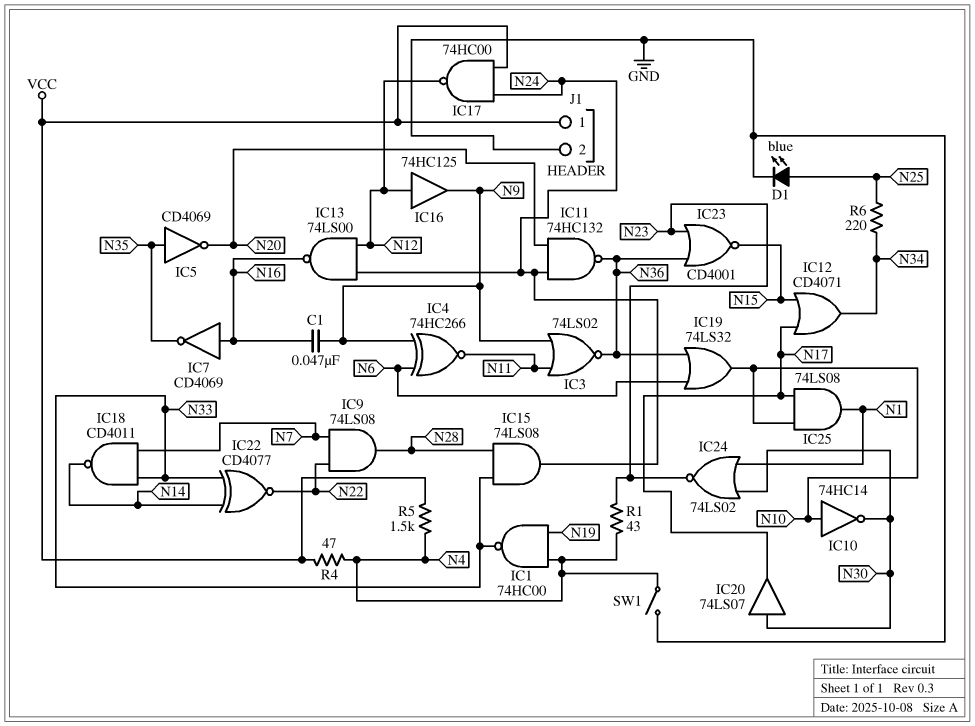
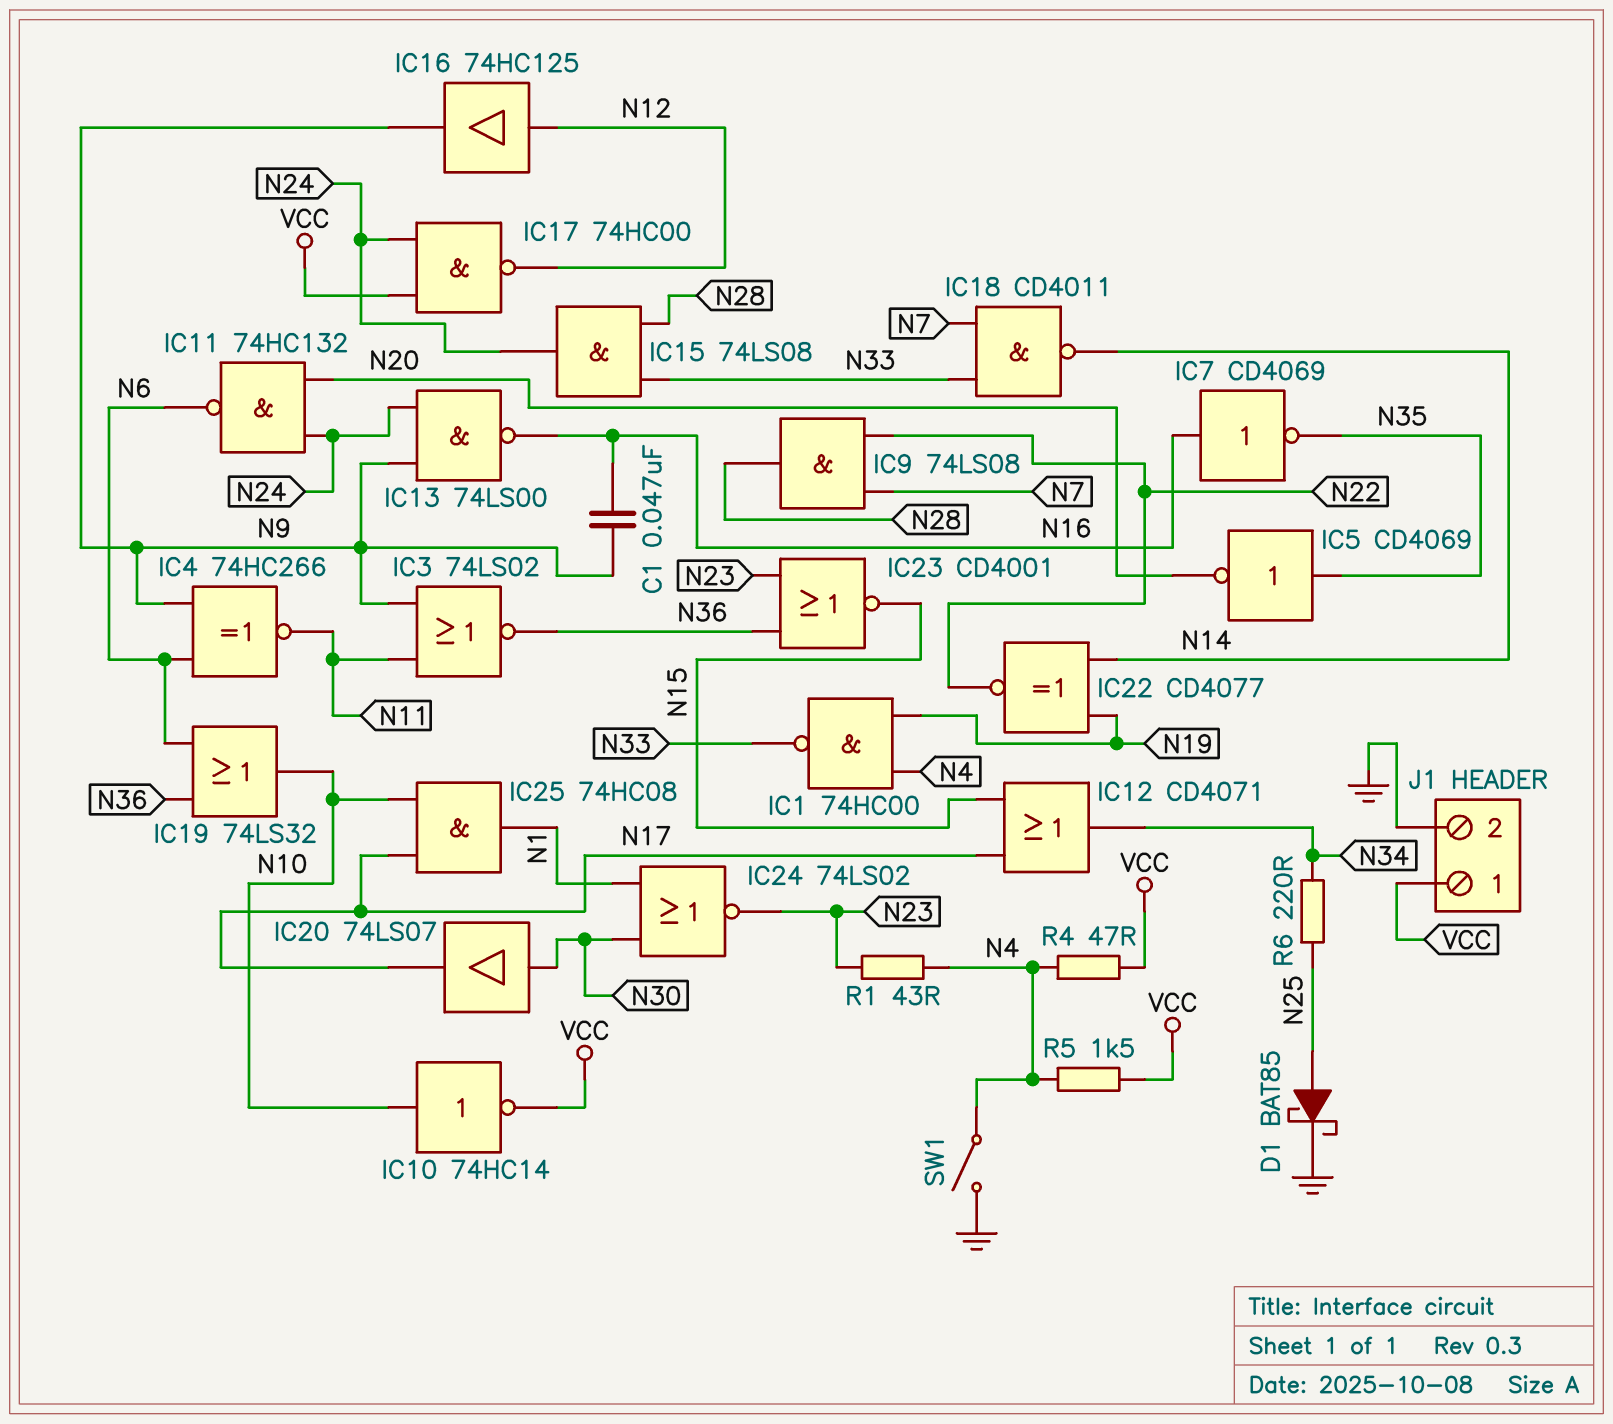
D1: LED blue (A N25, K GND) -> schottky BAT85 (A N25, K GND)
IC10: NOT 74HC14 (in N10, out N30) -> NOT 74HC14 (in N10, out VCC)
IC11: NAND 74HC132 (in N20, in N24, out N36) -> NAND 74HC132 (in N20, in N24, out N6)
IC13: NAND 74LS00 (in N12, in N24, out N16) -> NAND 74LS00 (in N9, in N24, out N16)
IC22: XNOR CD4077 (in N14, in N33, out N22) -> XNOR CD4077 (in N14, in N19, out N22)
IC25: AND 74LS08 (in N10, in N17, out N1) -> AND 74HC08 (in N10, in N17, out N1)

